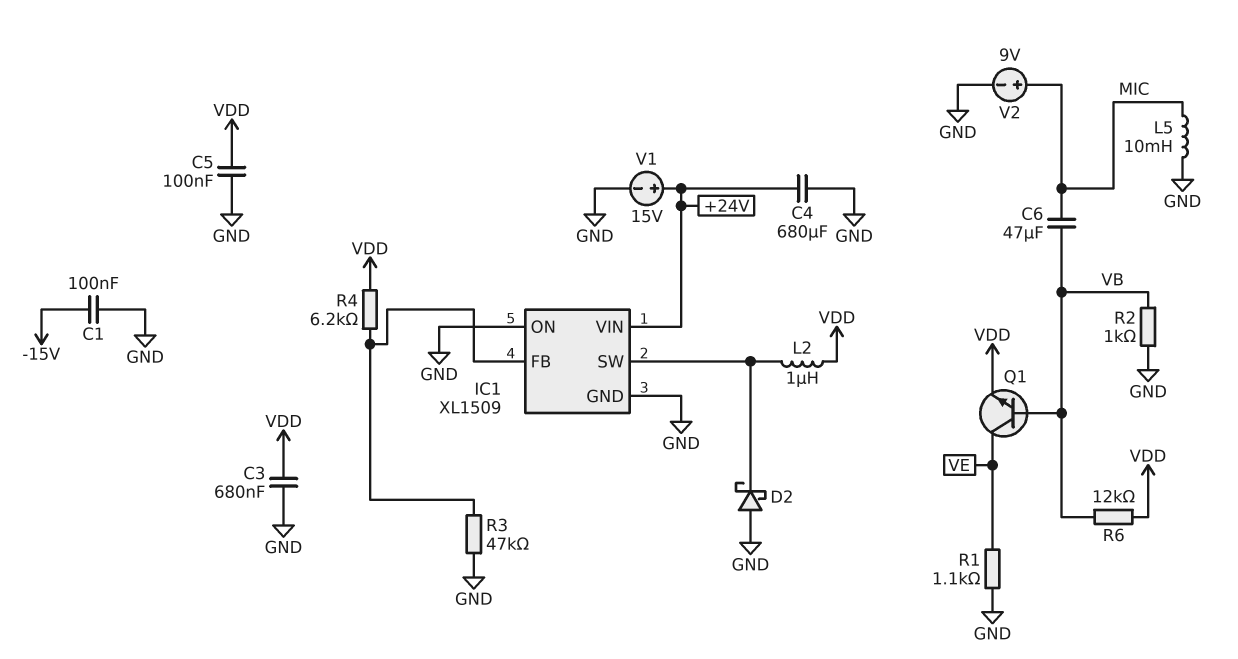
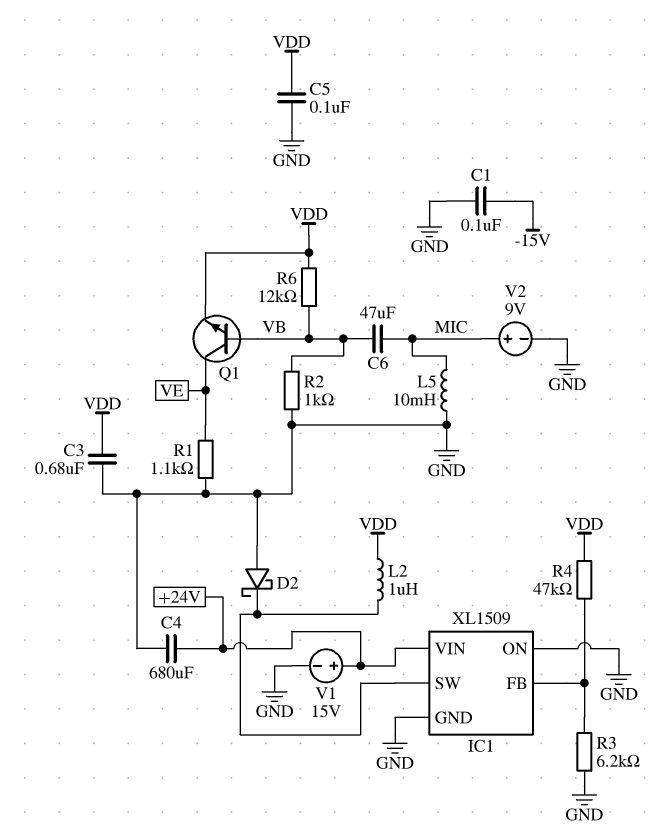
R3: 47k (GND, IC1/FB) -> 6.2k (GND, IC1/FB)
R4: 6.2k (IC1/FB, VDD) -> 47k (IC1/FB, VDD)

